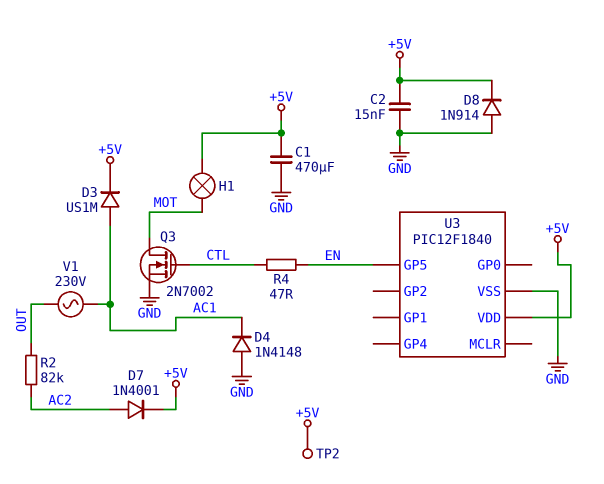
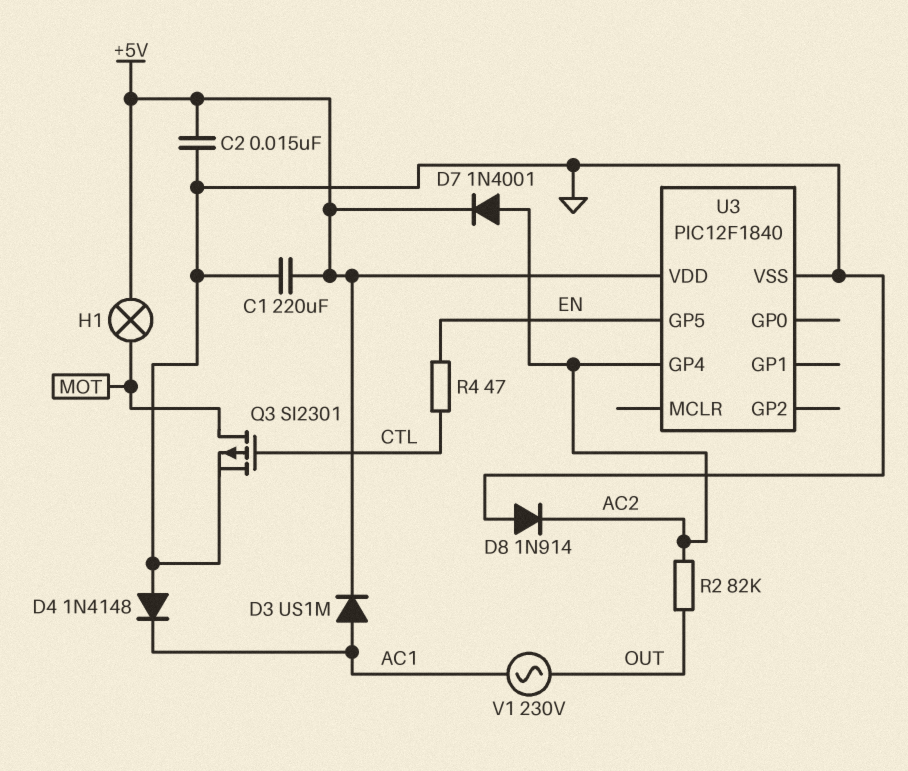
C1: 470uF (+5V, GND) -> 220uF (+5V, GND)
D8: diode 1N914 (A GND, K +5V) -> diode 1N914 (A GND, K AC2)
Q3: NMOS 2N7002 (G CTL, D MOT, S GND) -> PMOS SI2301 (G CTL, D MOT, S GND)
TP2: test point (+5V) -> none
U3 pin GP4: none -> AC2

